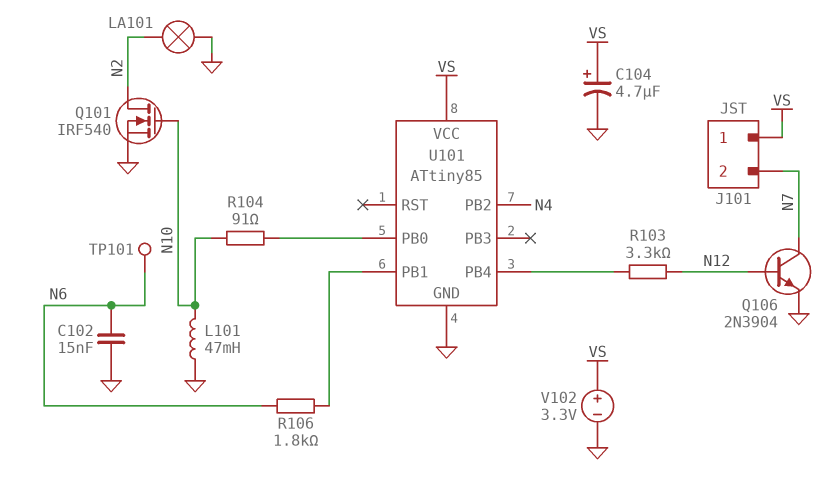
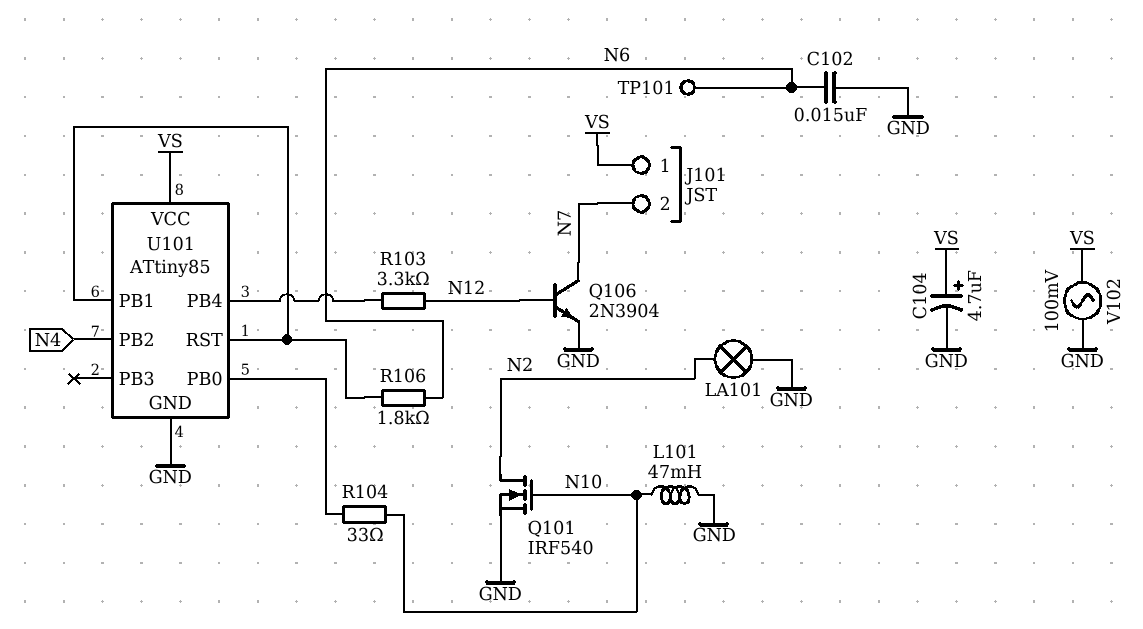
R104: 91 (N10, U101/PB0) -> 33 (N10, U101/PB0)
U101 pin RST: none -> U101/PB1
V102: 3.3V (plus VS, minus GND) -> AC 100mV (GND, VS)

